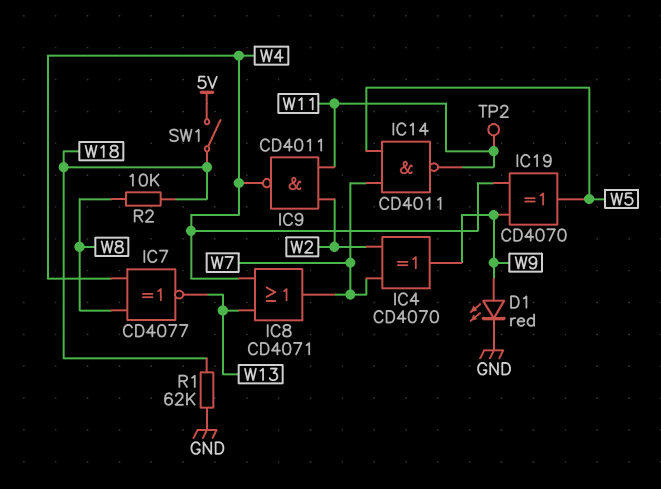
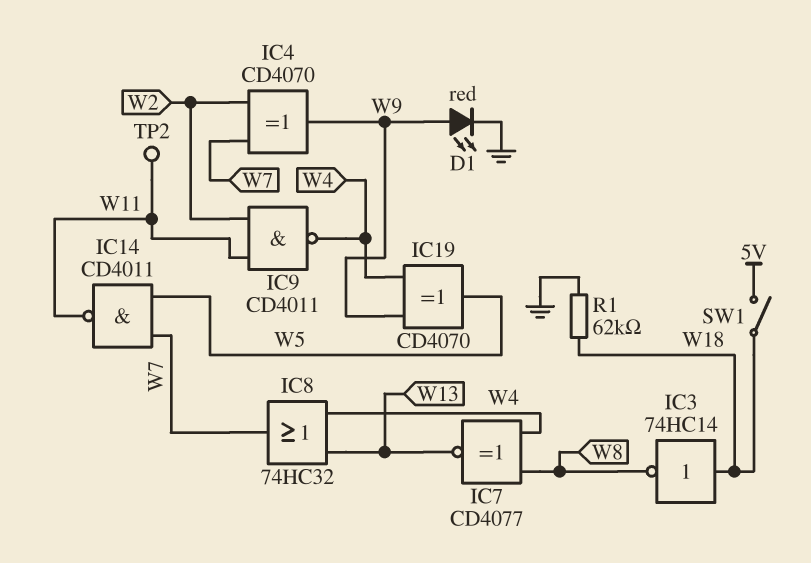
IC3: none -> NOT 74HC14 (in W18, out W8)
IC8: OR CD4071 (in W4, in W13, out W7) -> OR 74HC32 (in W4, in W13, out W7)
R2: 10k (W8, W18) -> none

